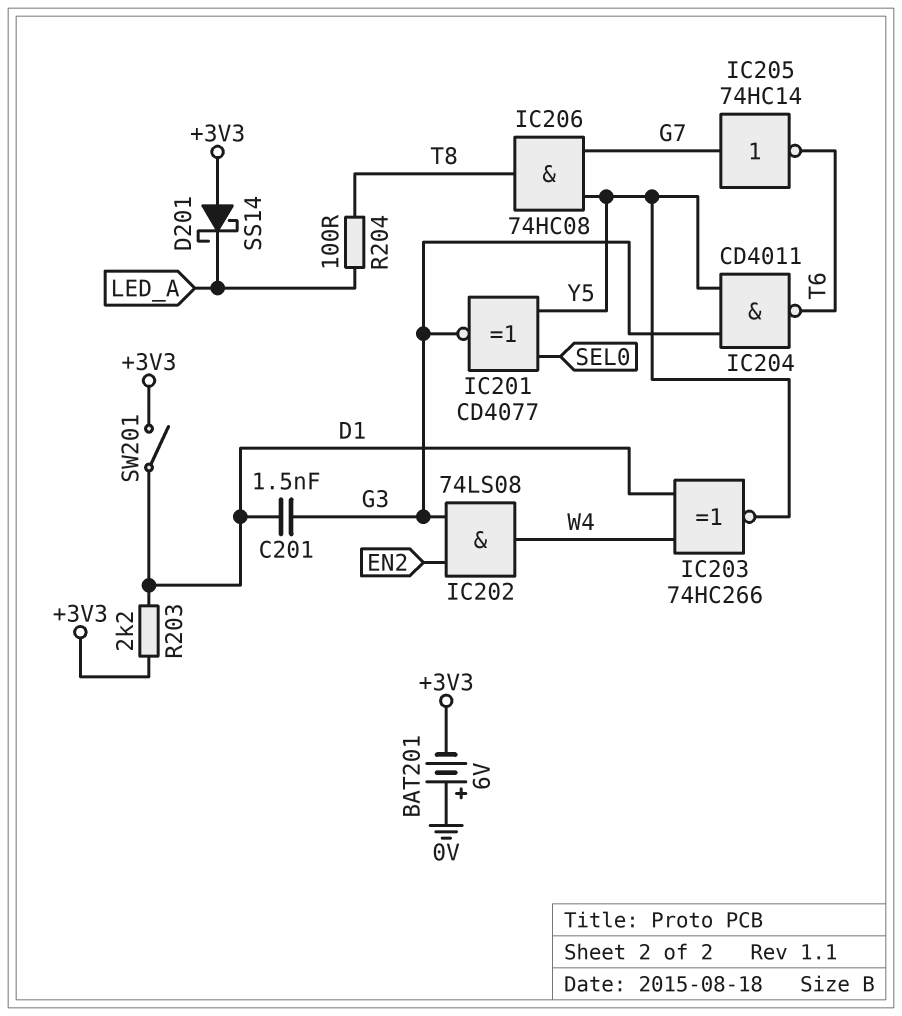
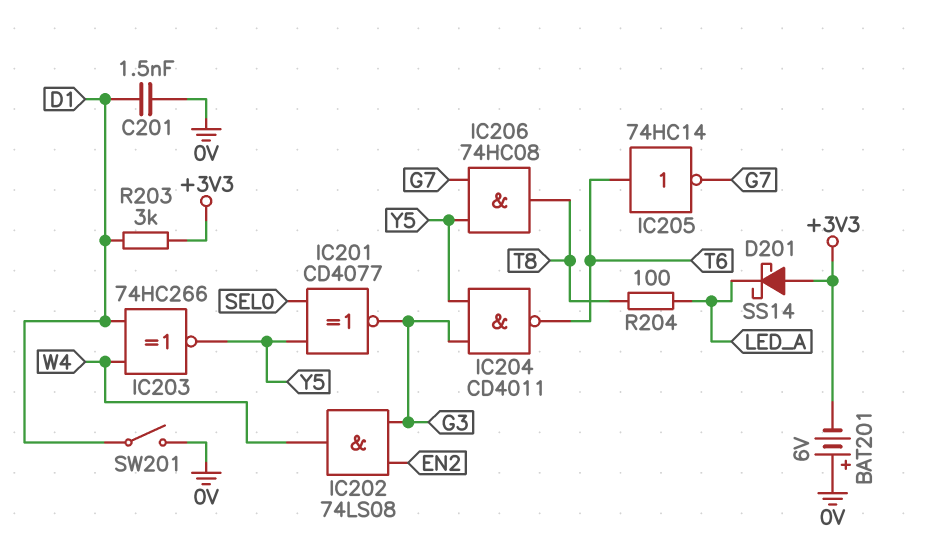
C201: 1.5nF (D1, G3) -> 1.5nF (0V, D1)
IC205: NOT 74HC14 (in G7, out T6) -> NOT 74HC14 (in T6, out G7)
R203: 2.2k (+3V3, D1) -> 3k (+3V3, D1)
SW201: switch (+3V3, D1) -> switch (0V, D1)

